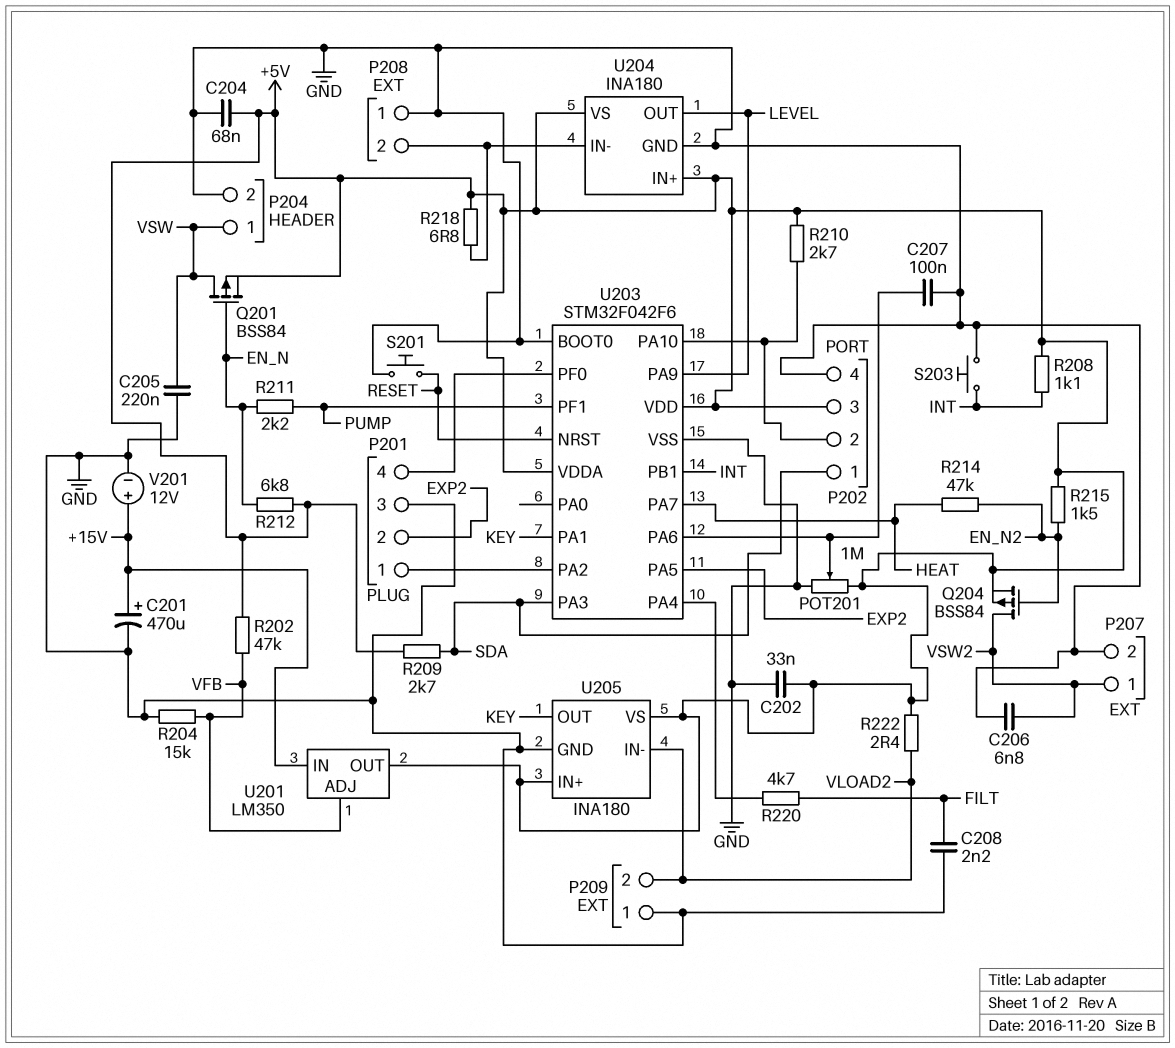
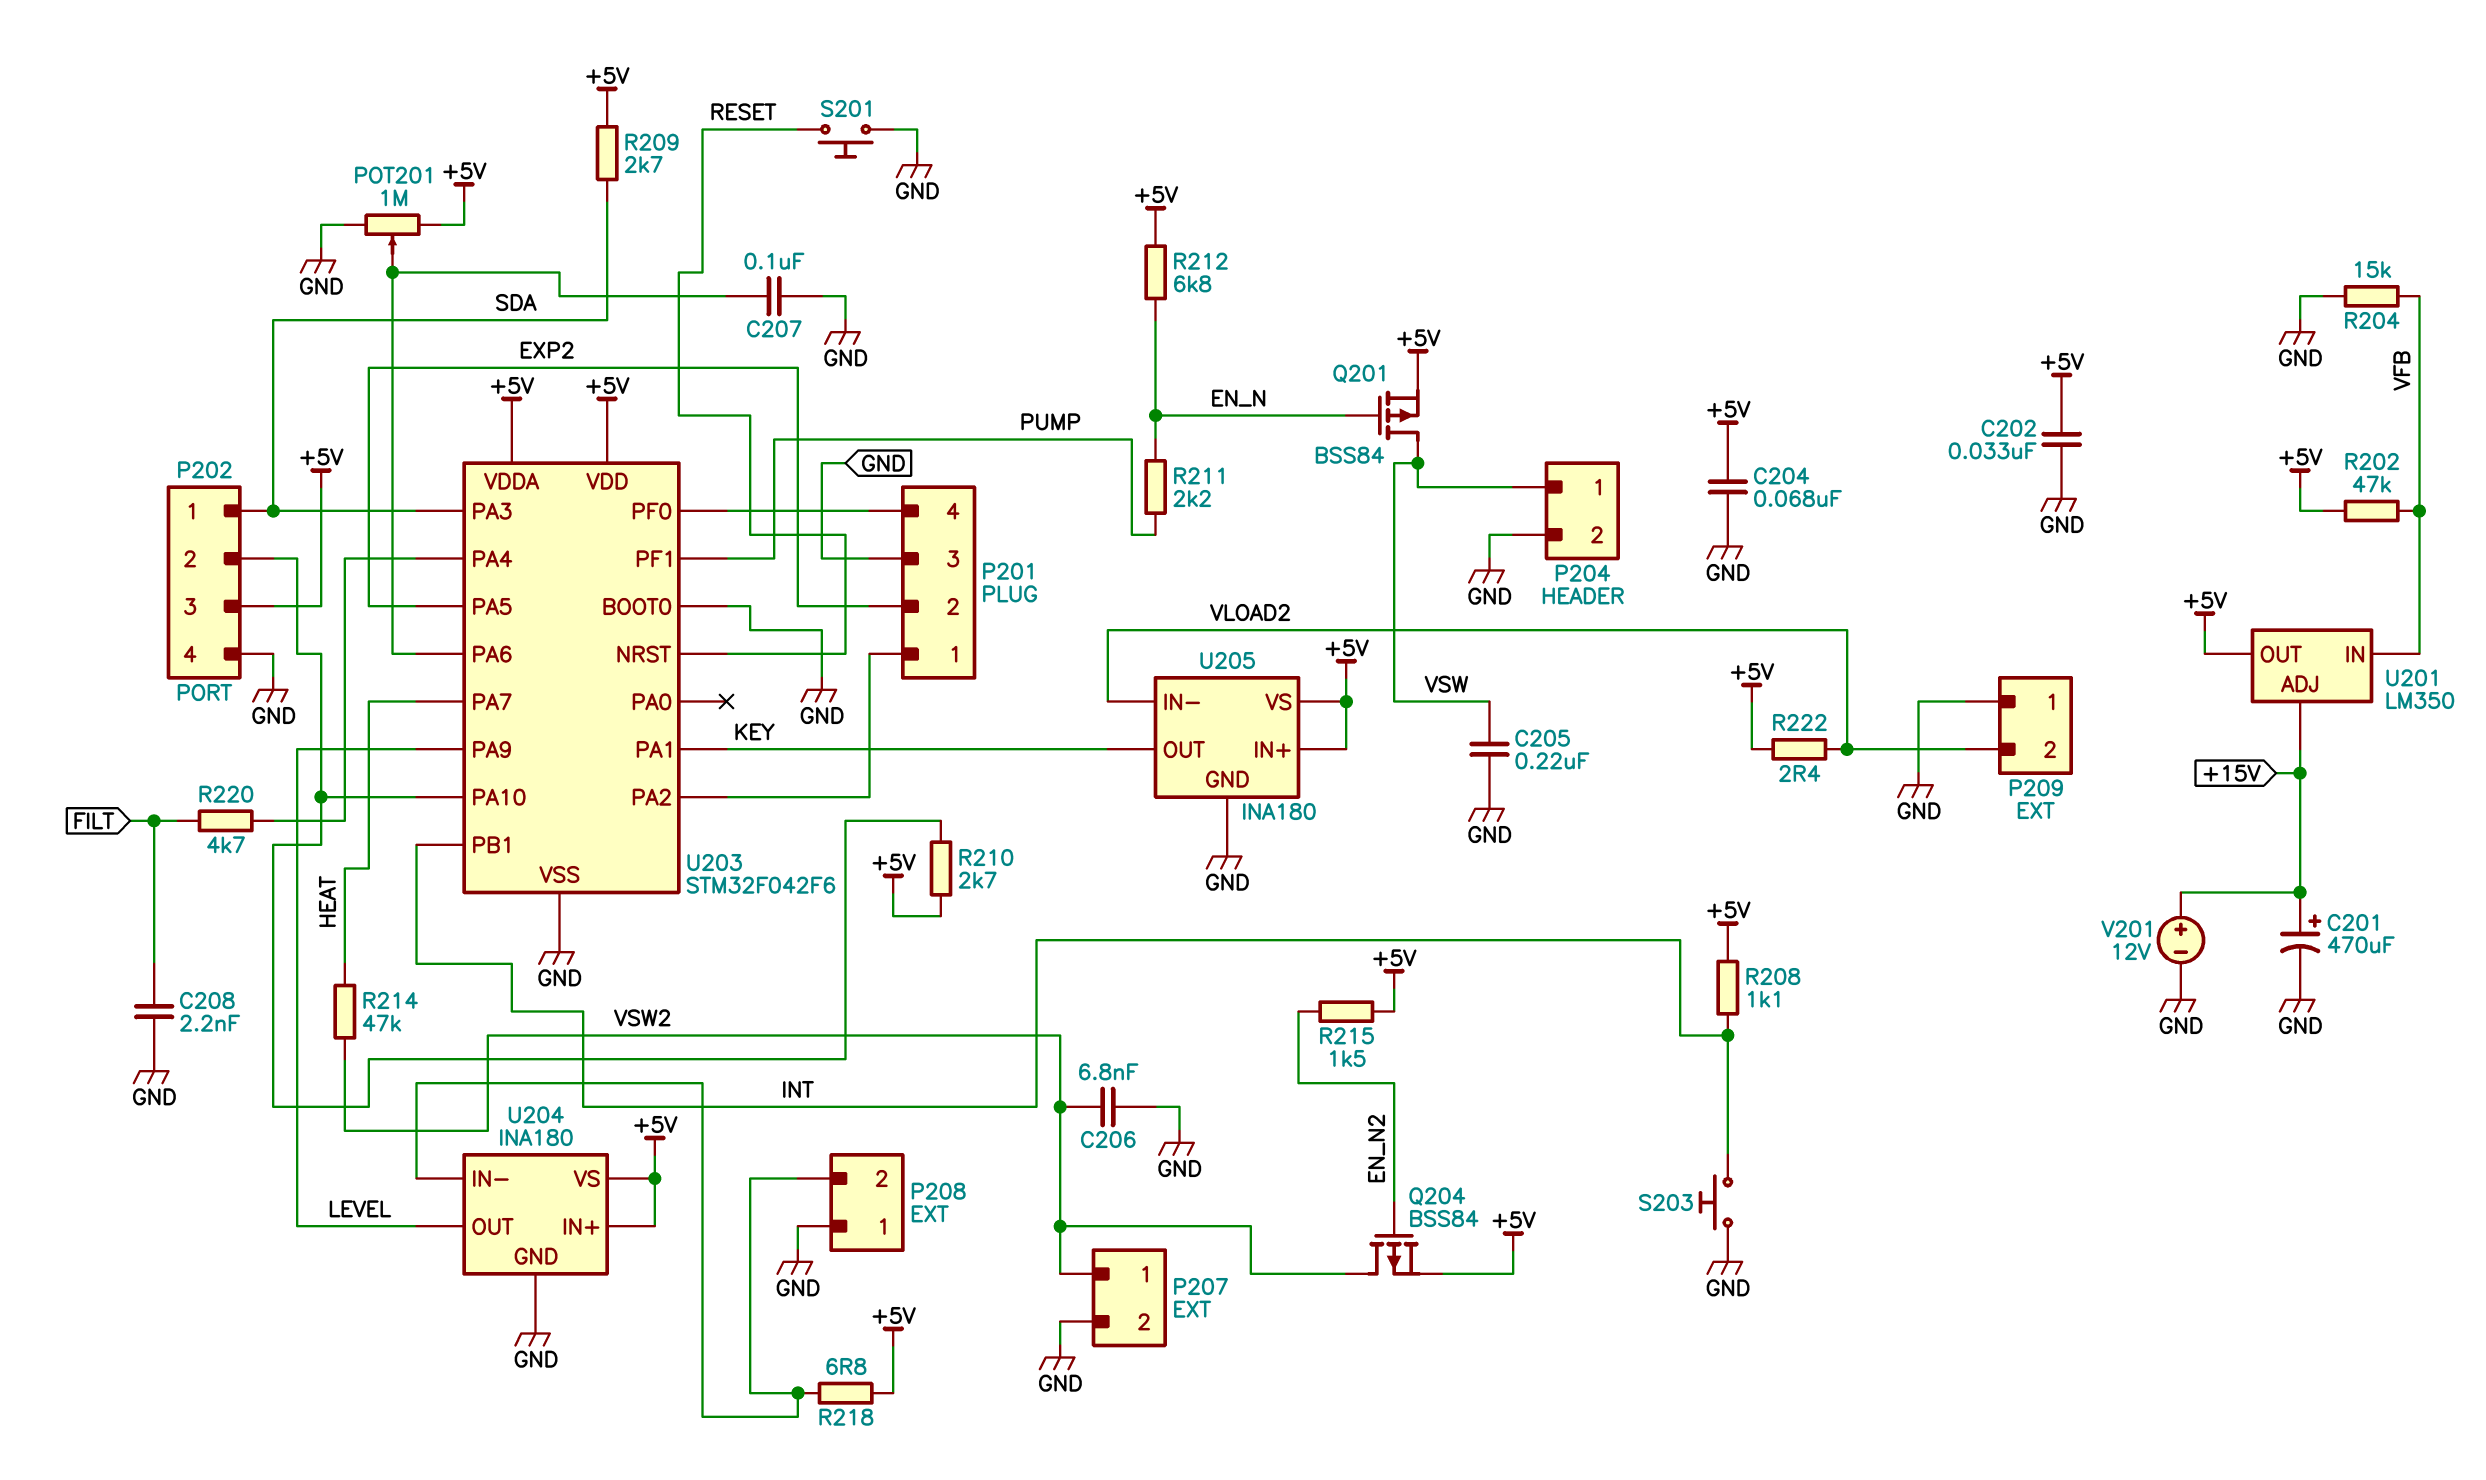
R214: 47k (EN_N2, HEAT) -> 47k (HEAT, VSW2)
U201 pin ADJ: VFB -> +15V
U201 pin IN: +15V -> VFB

